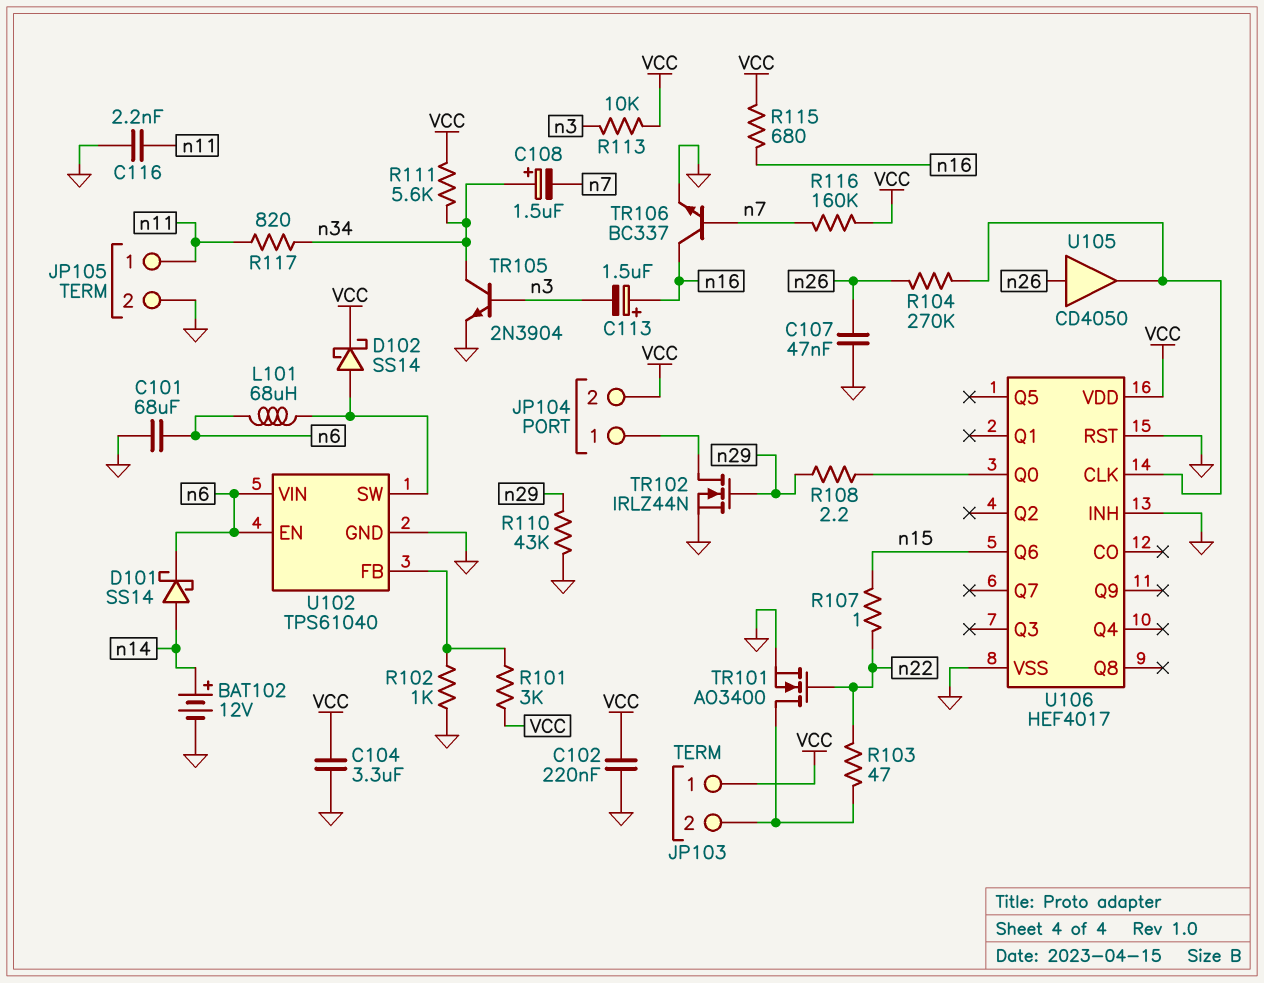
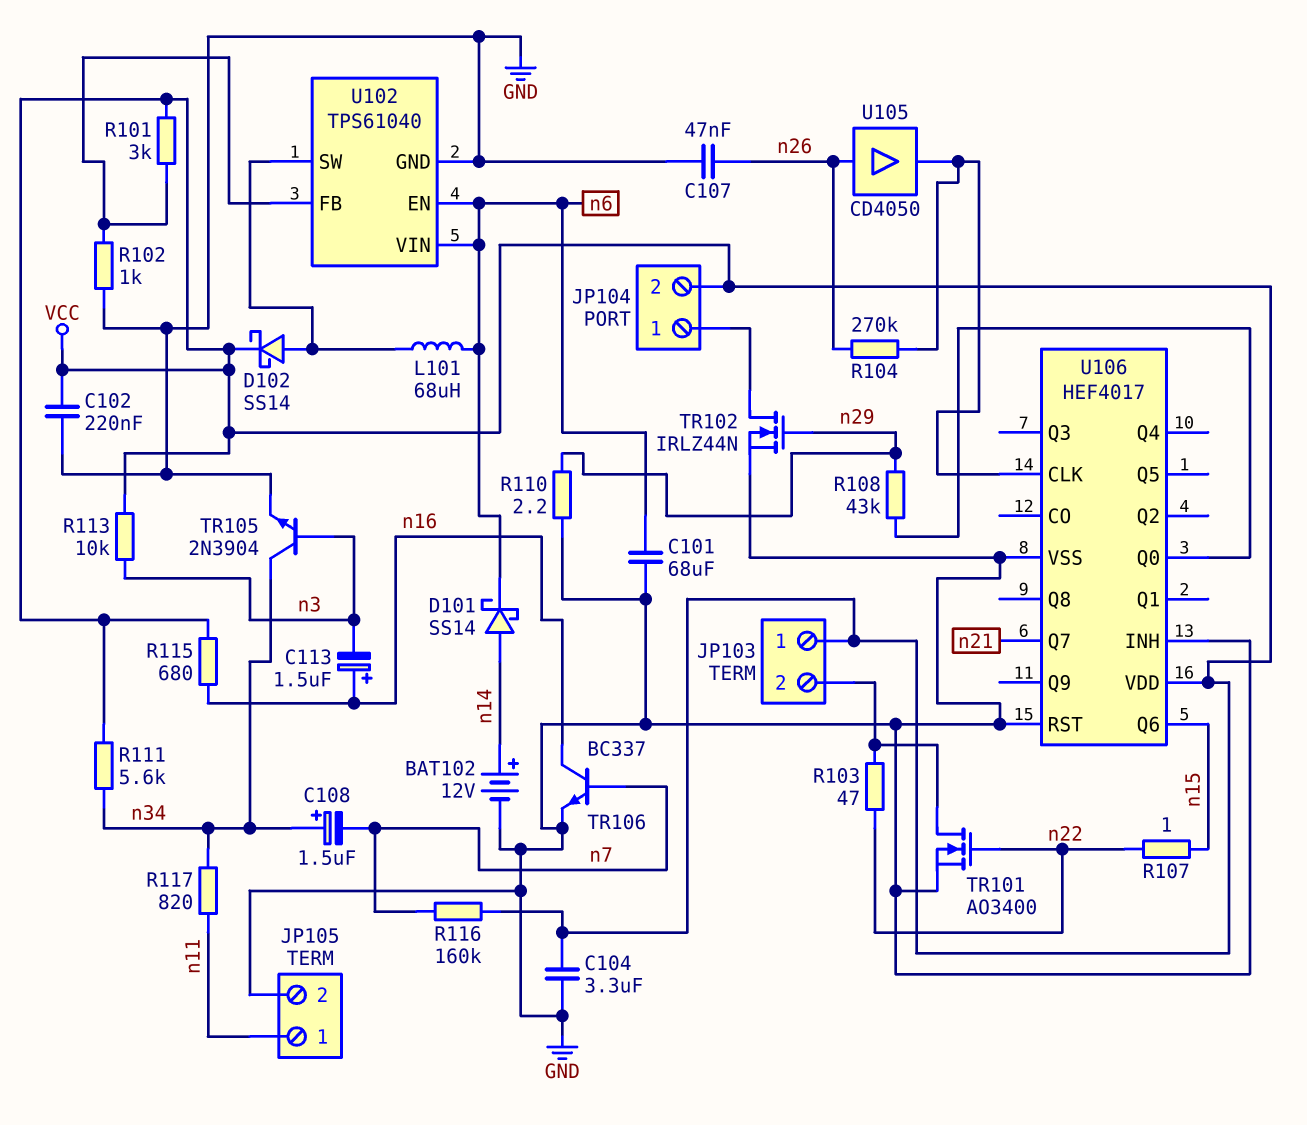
C116: 2.2nF (GND, n11) -> none
R108: 2.2 (U106/Q0, n29) -> 43k (U106/Q0, n29)
R110: 43k (GND, n29) -> 2.2 (GND, n29)
U106 pin Q7: none -> n21

